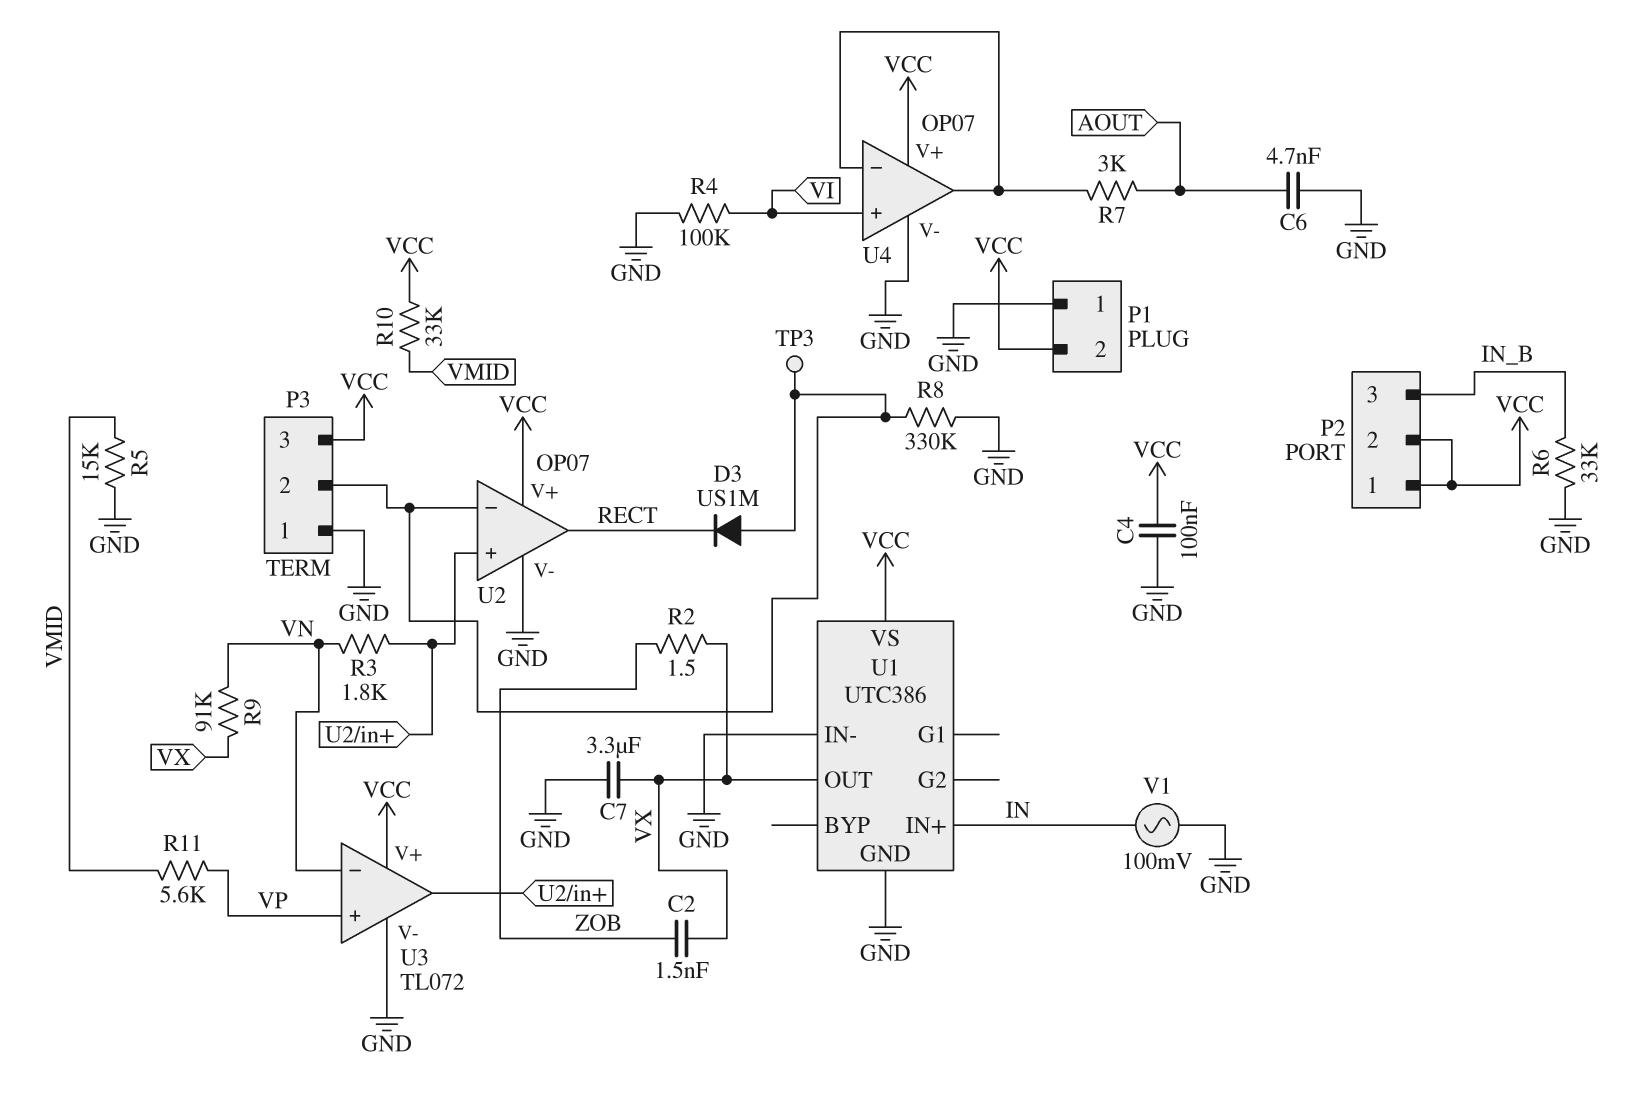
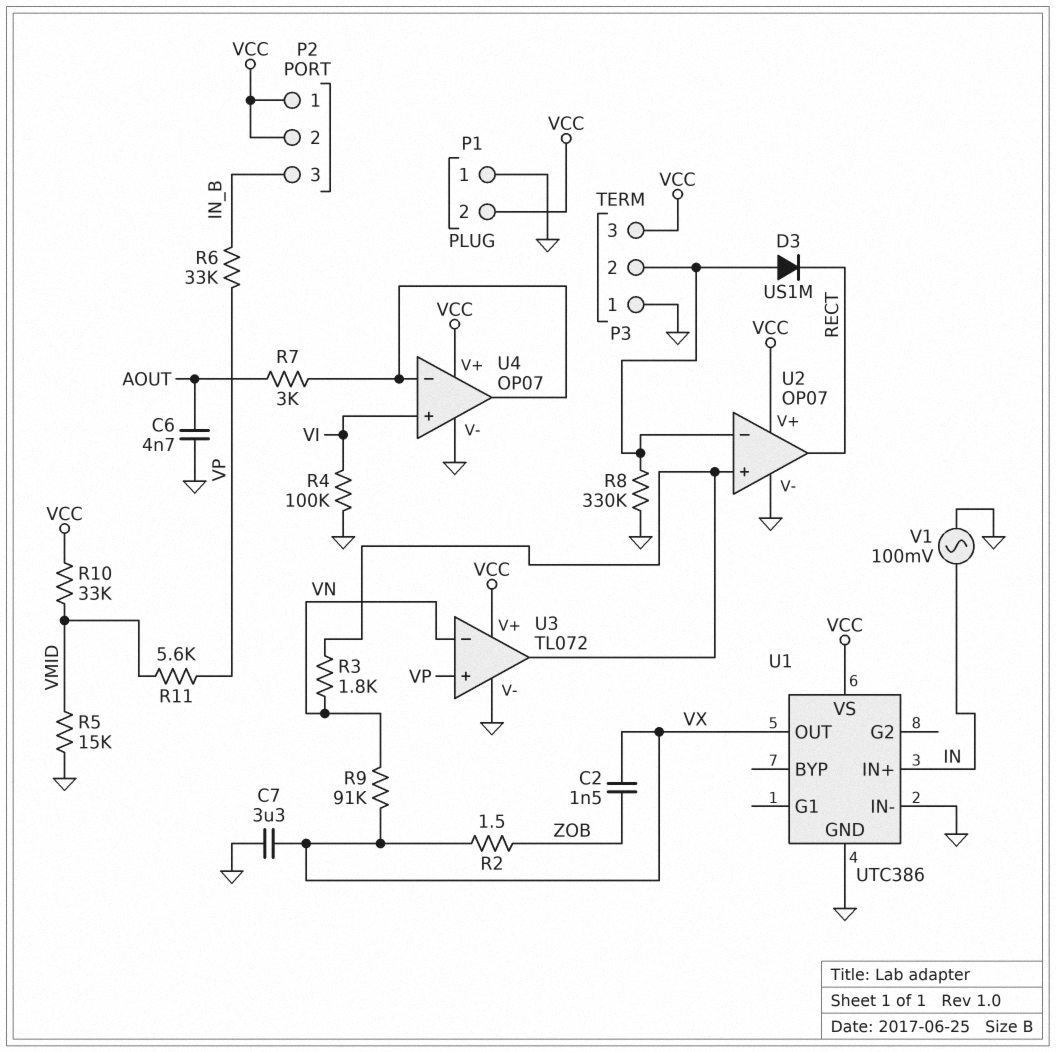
C4: 100nF (GND, VCC) -> none
R6: 33k (GND, IN_B) -> 33k (IN_B, VP)
TP3: test point (P3/2) -> none

